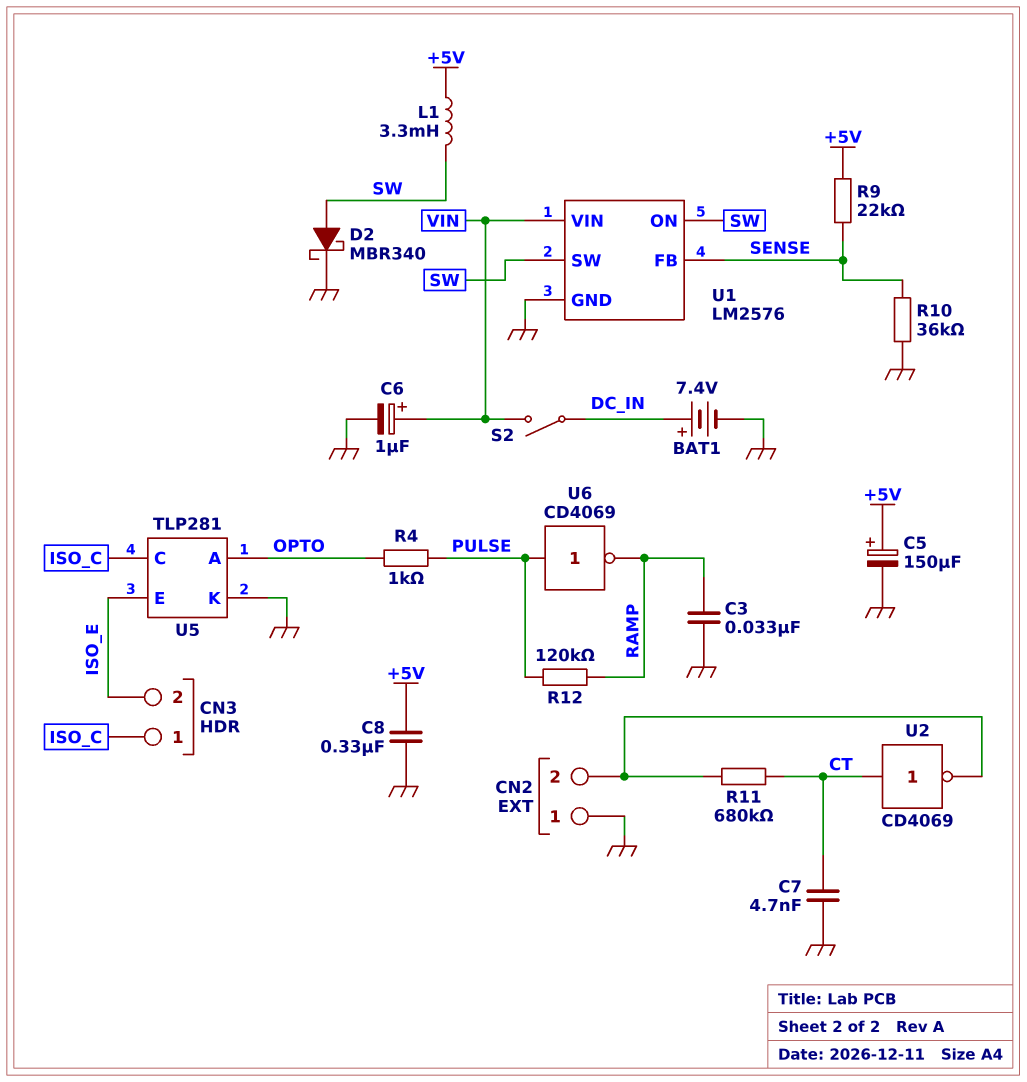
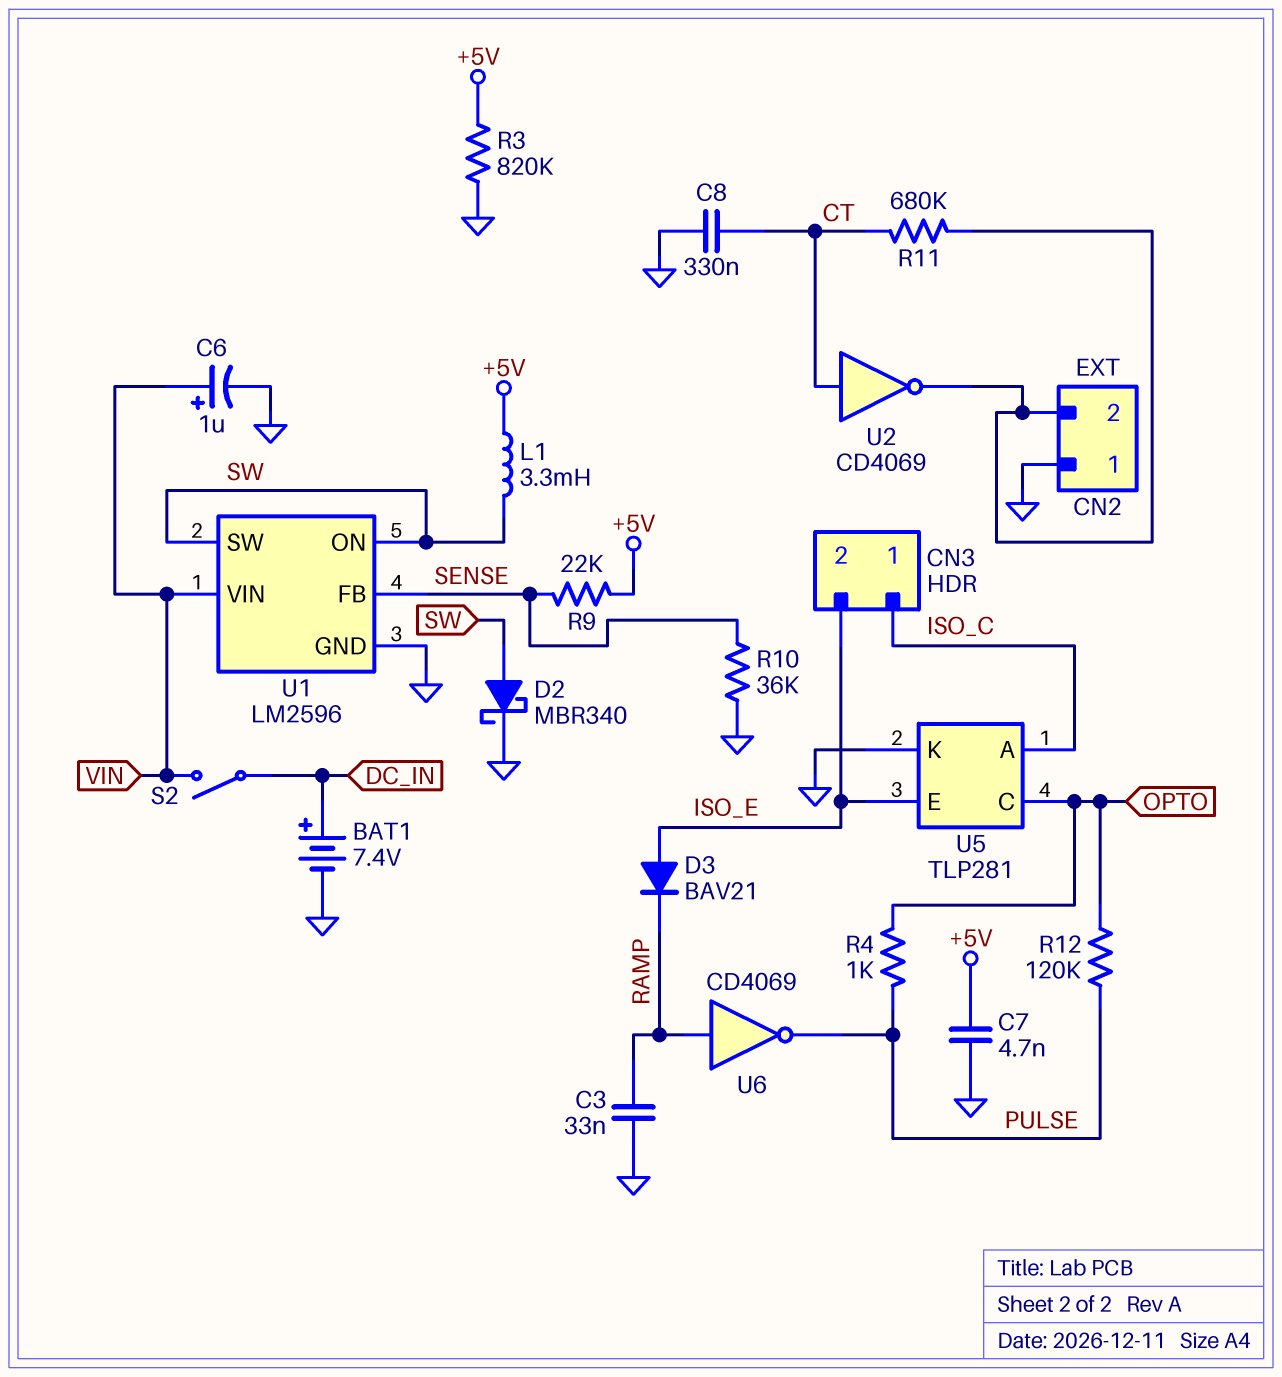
C5: 150uF (plus +5V, minus GND) -> none
C7: 4.7nF (CT, GND) -> 4.7nF (+5V, GND)
C8: 330nF (+5V, GND) -> 330nF (CT, GND)
D3: none -> diode BAV21 (A ISO_E, K RAMP)
R3: none -> 820k (+5V, GND)
R12: 120k (PULSE, RAMP) -> 120k (OPTO, PULSE)
U1: LM2576 -> LM2596
U5 pin A: OPTO -> ISO_C
U5 pin C: ISO_C -> OPTO
U6: NOT CD4069 (in PULSE, out RAMP) -> NOT CD4069 (in RAMP, out PULSE)

